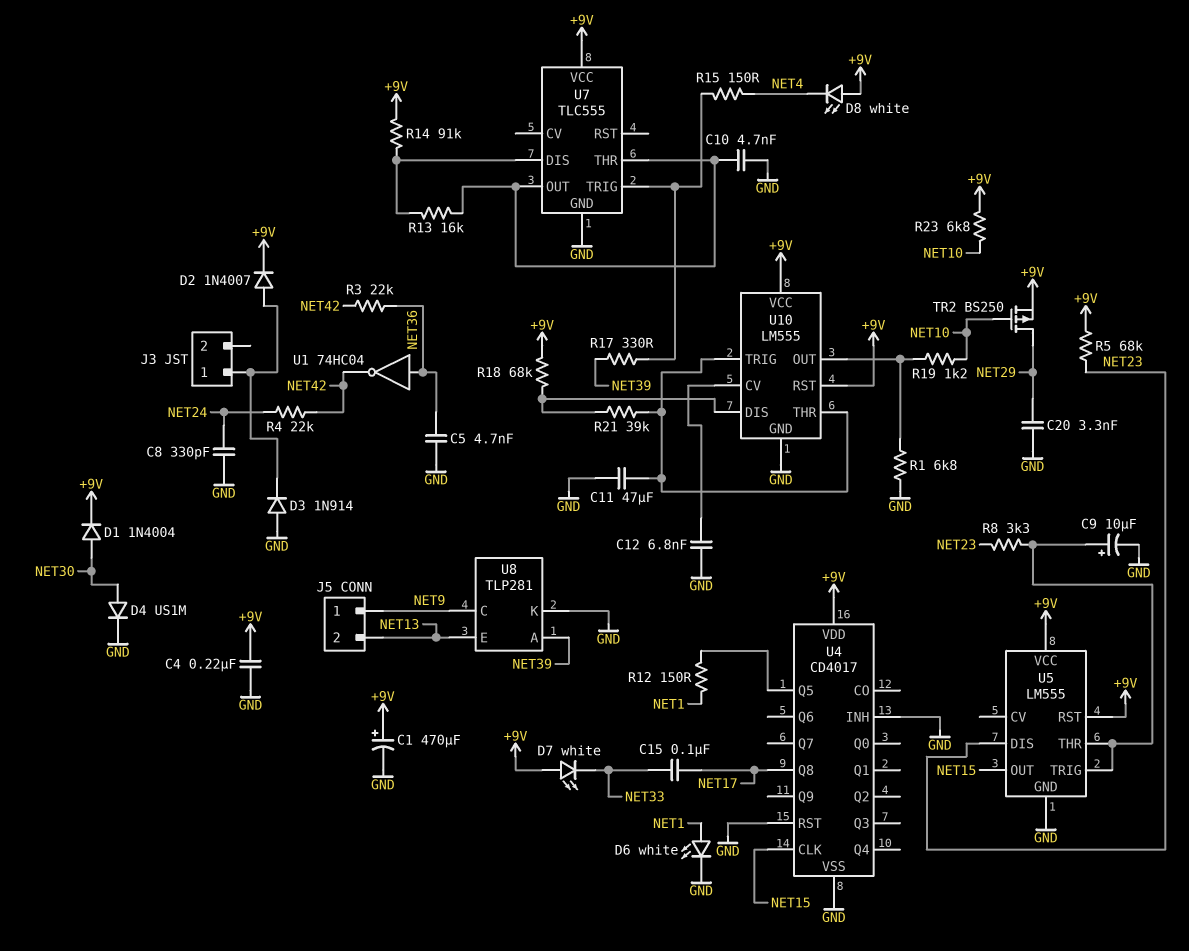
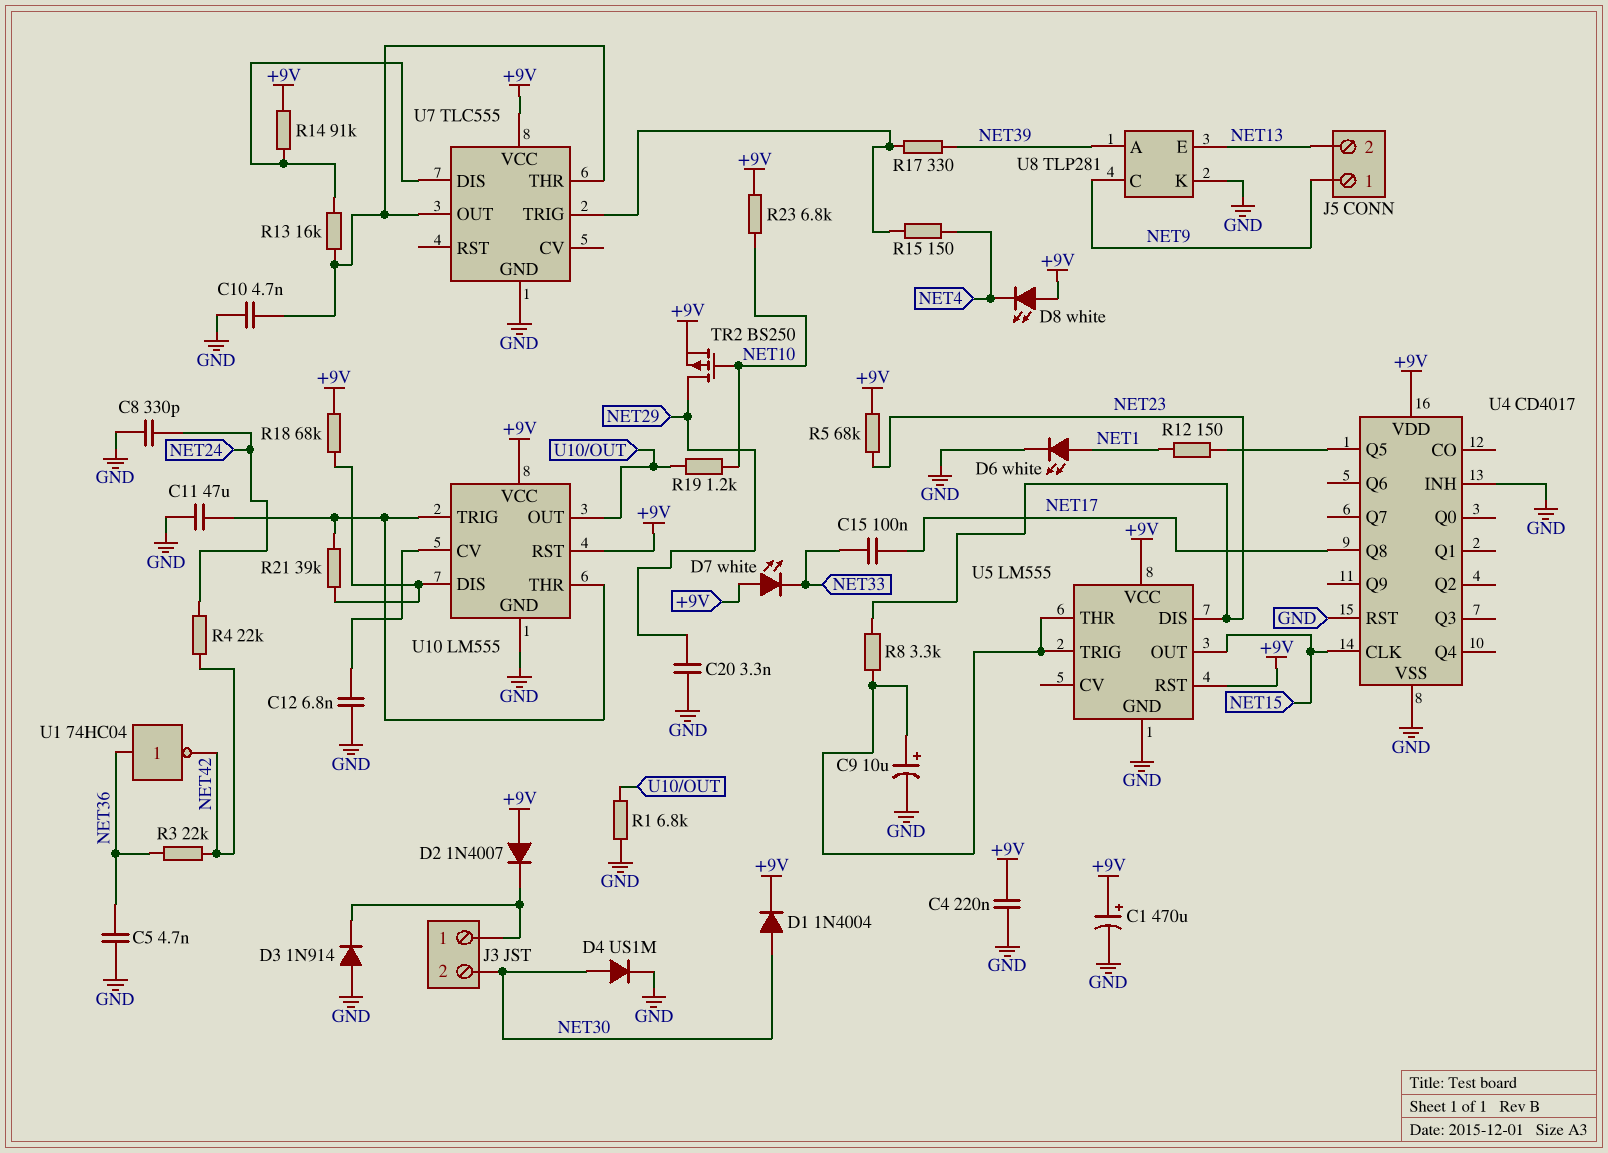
D2: diode 1N4007 (A J3/1, K +9V) -> diode 1N4007 (A +9V, K J3/1)
J3 pin 2: none -> NET30

